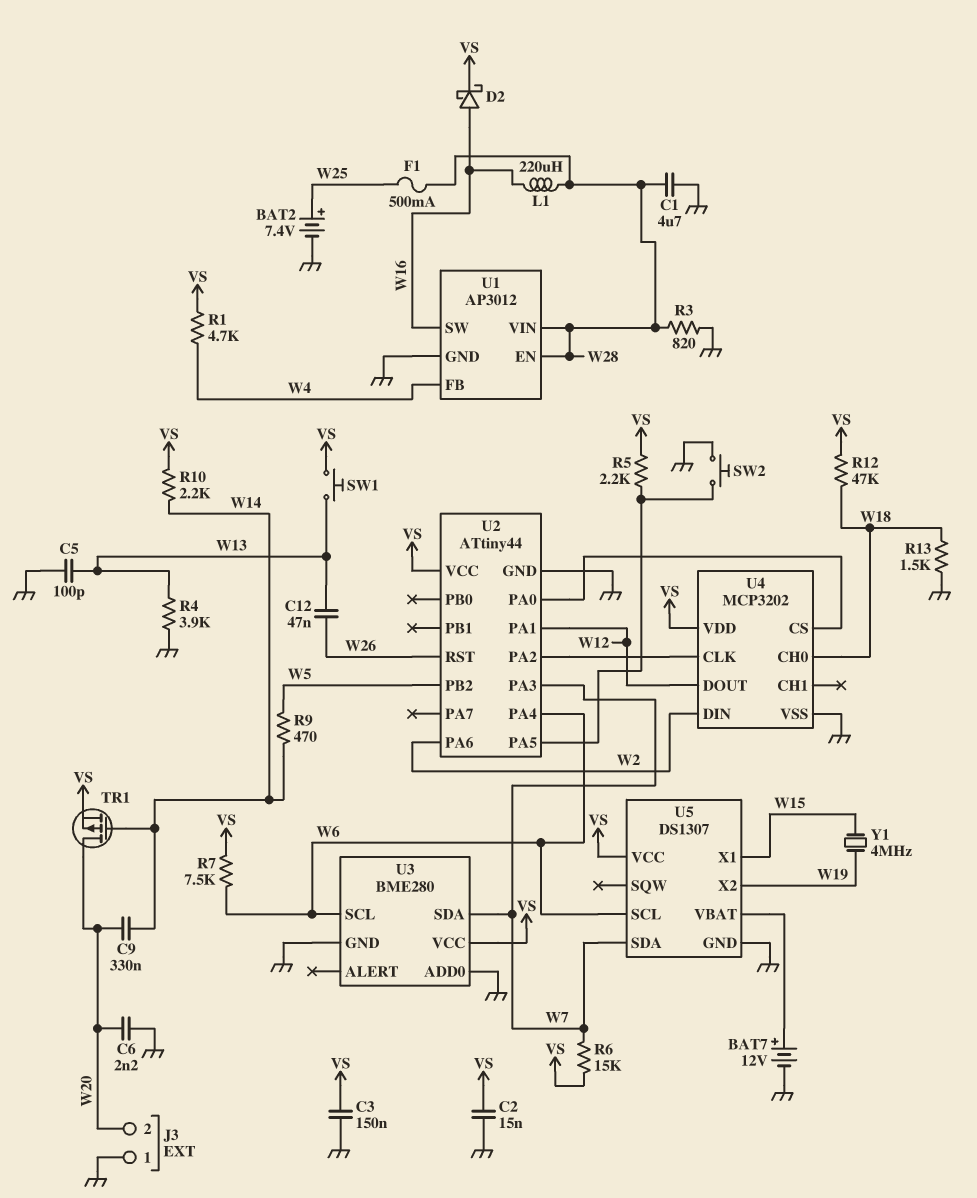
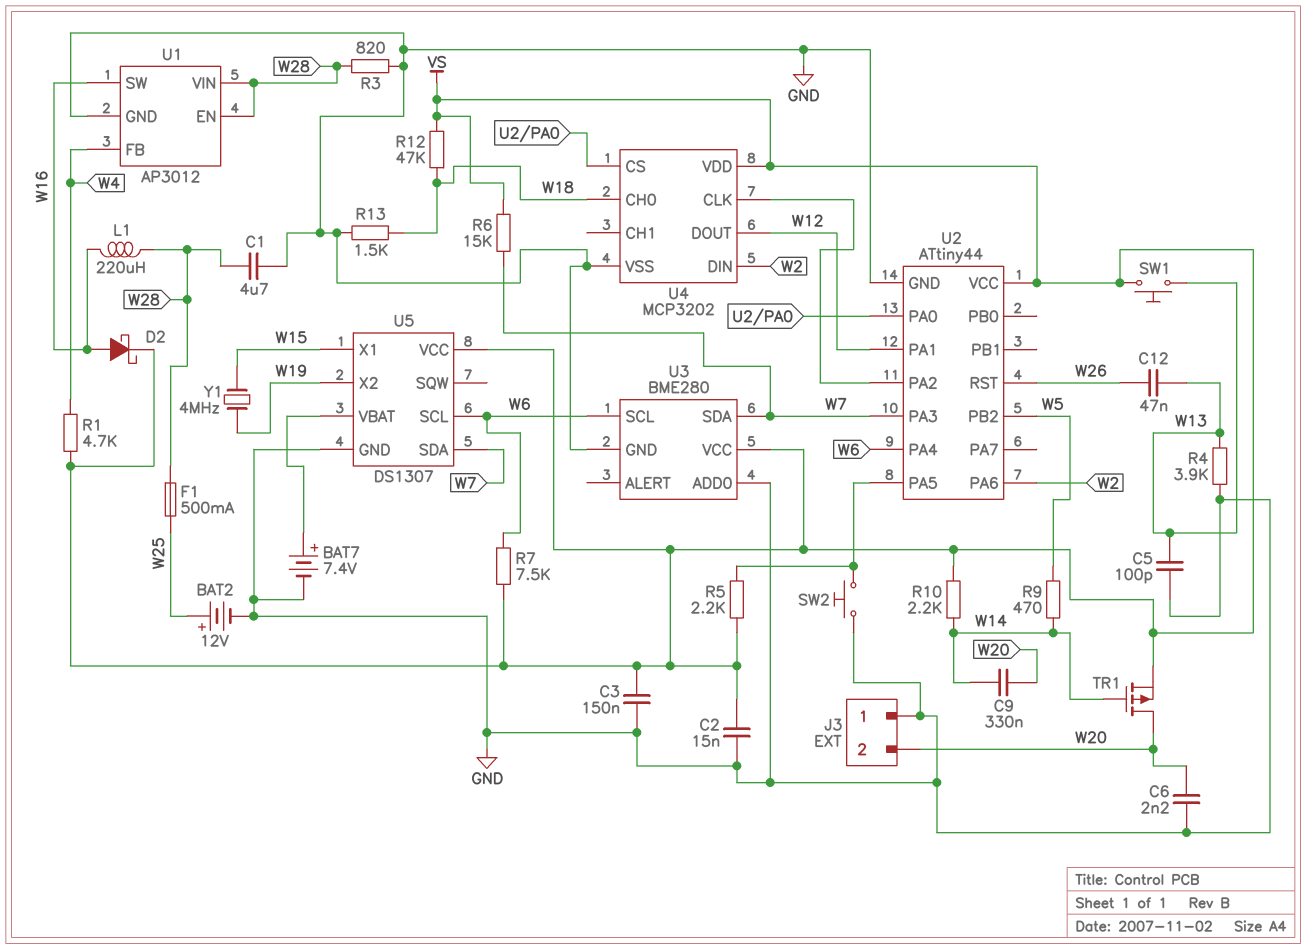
BAT2: 7.4V (plus W25, minus GND) -> 12V (plus W25, minus GND)
BAT7: 12V (plus U5/VBAT, minus GND) -> 7.4V (plus U5/VBAT, minus GND)

